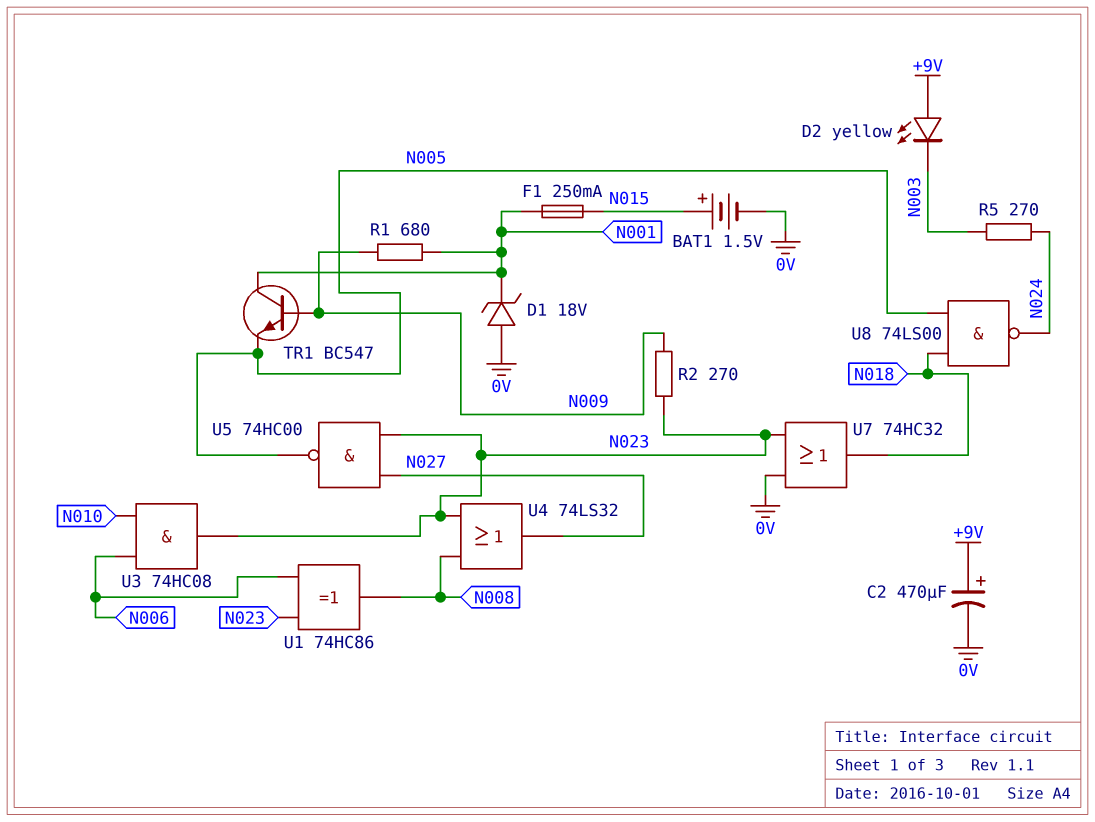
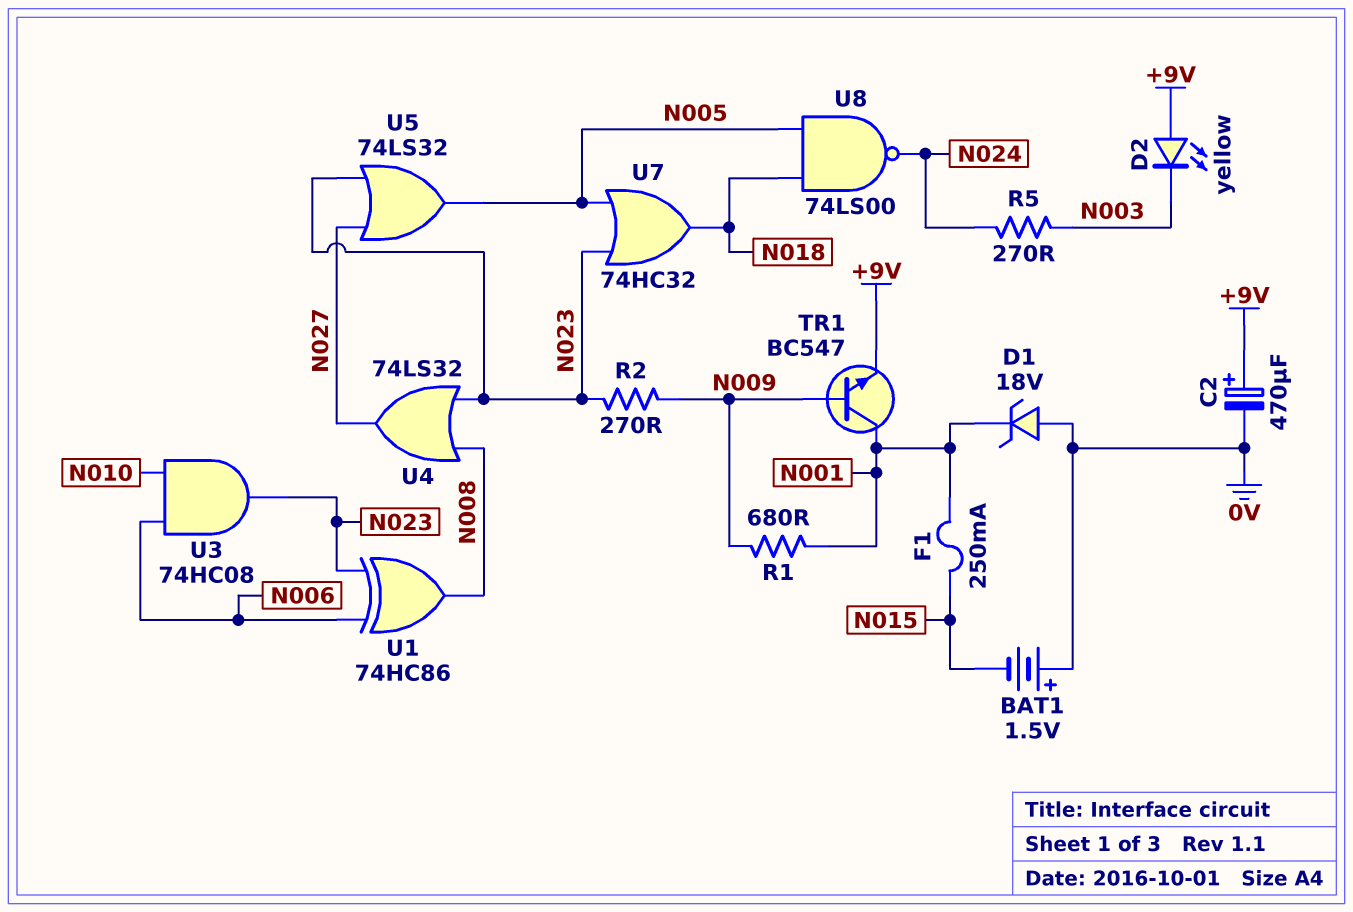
BAT1: 1.5V (plus N015, minus 0V) -> 1.5V (plus 0V, minus N015)
TR1: NPN BC547 (B N009, C N001, E N005) -> NPN BC547 (B N009, C N001, E +9V)
U5: NAND 74HC00 (in N023, in N027, out N005) -> OR 74LS32 (in N023, in N027, out N005)
U7: OR 74HC32 (in 0V, in N023, out N018) -> OR 74HC32 (in N005, in N023, out N018)

